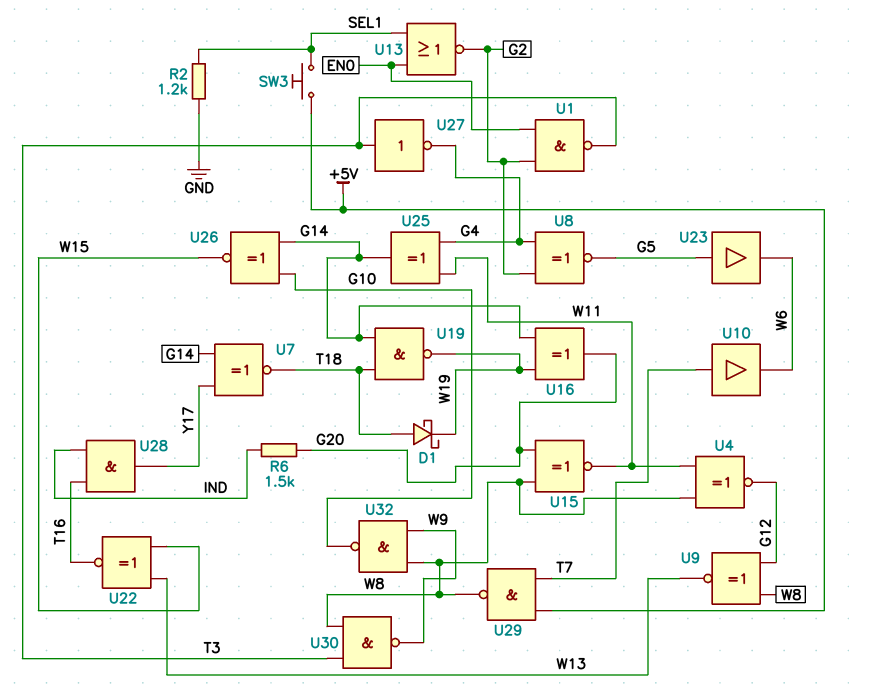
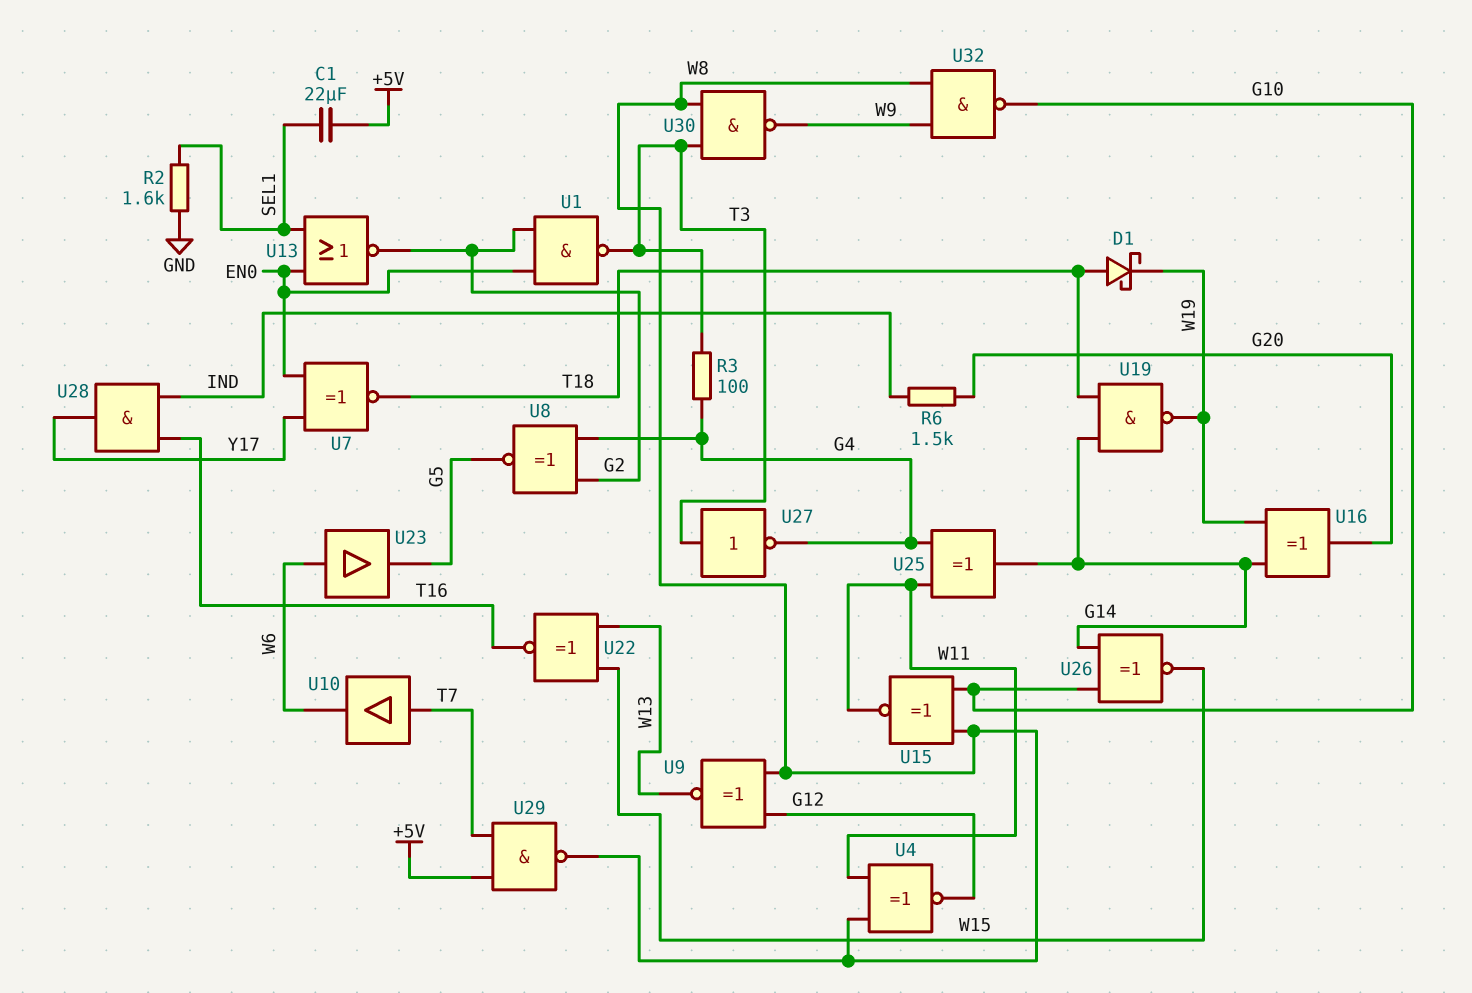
C1: none -> 22uF (+5V, SEL1)
R2: 1.2k (GND, SEL1) -> 1.6k (GND, SEL1)
R3: none -> 100 (G4, T3)
SW3: button (+5V, SEL1) -> none
U7: XNOR (in G14, in Y17, out T18) -> XNOR (in EN0, in Y17, out T18)
U15: XNOR (in G20, in W8, out W11) -> XNOR (in G10, in W8, out W11)
U23: buffer (in G5, out W6) -> buffer (in W6, out G5)

